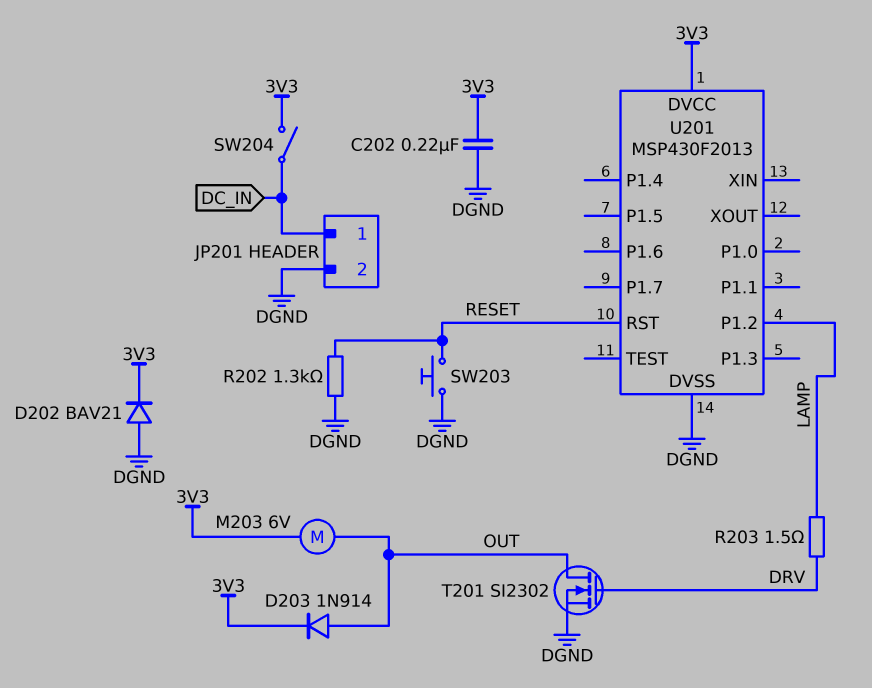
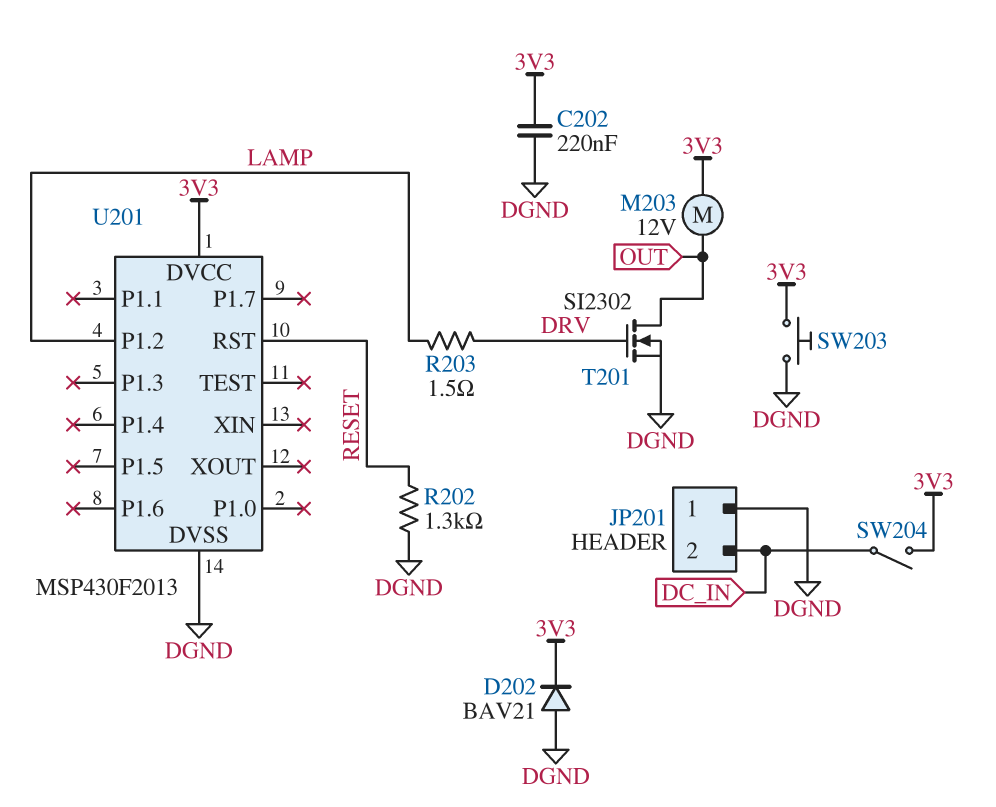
D203: diode 1N914 (A OUT, K 3V3) -> none
JP201 pin 1: DC_IN -> DGND
JP201 pin 2: DGND -> DC_IN
M203: motor 6V (3V3, OUT) -> motor 12V (3V3, OUT)
SW203: button (DGND, RESET) -> button (3V3, DGND)

